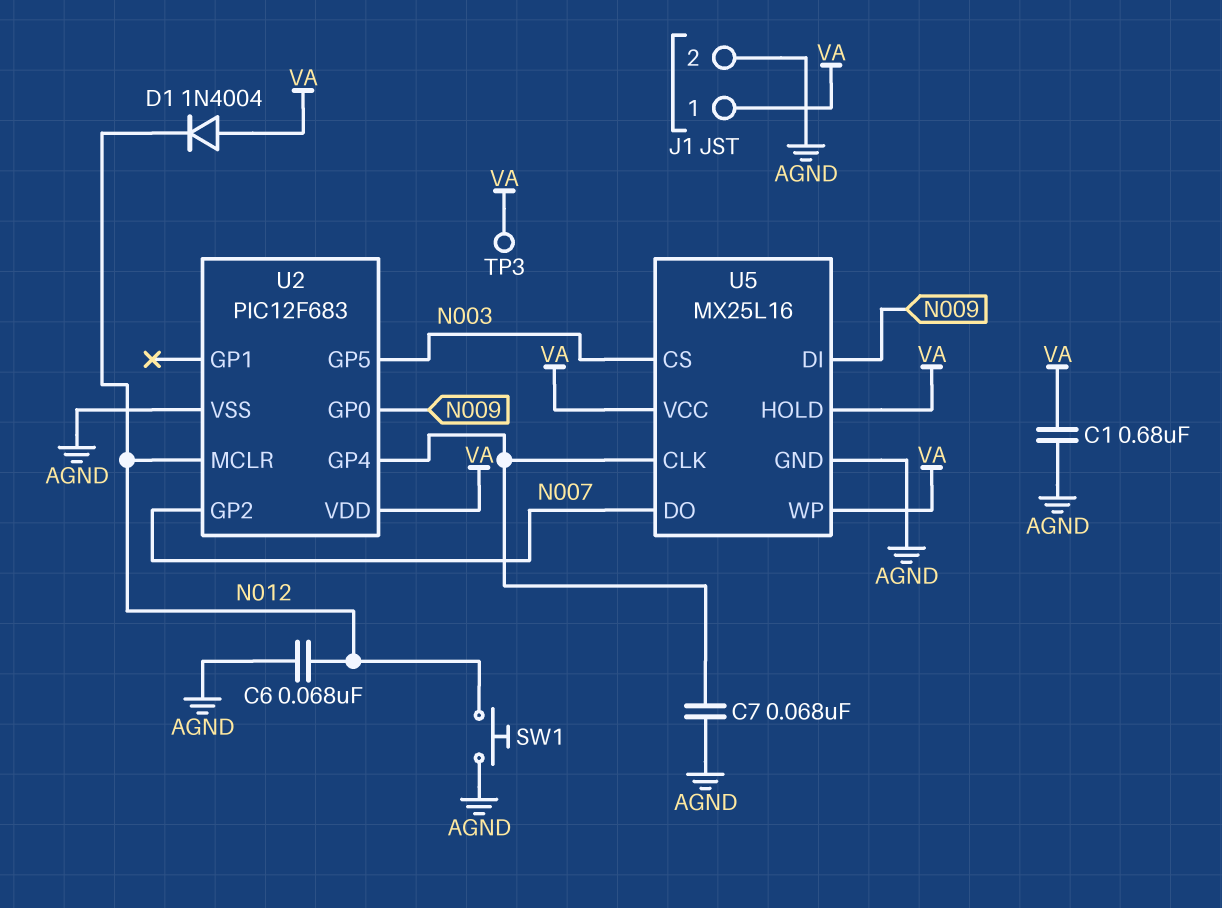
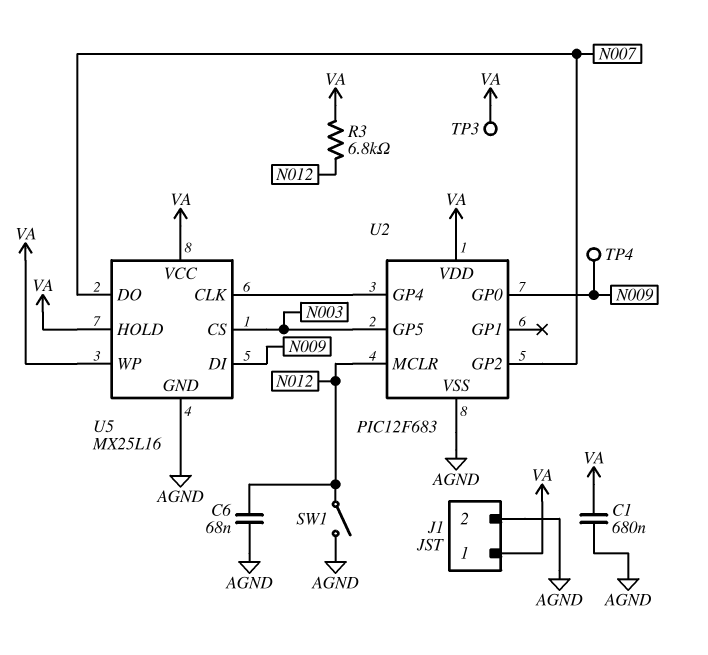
C7: 68nF (AGND, U2/GP4) -> none
D1: diode 1N4004 (A VA, K N012) -> none
R3: none -> 6.8k (N012, VA)
SW1: button (AGND, N012) -> switch (AGND, N012)
TP4: none -> test point (N009)

